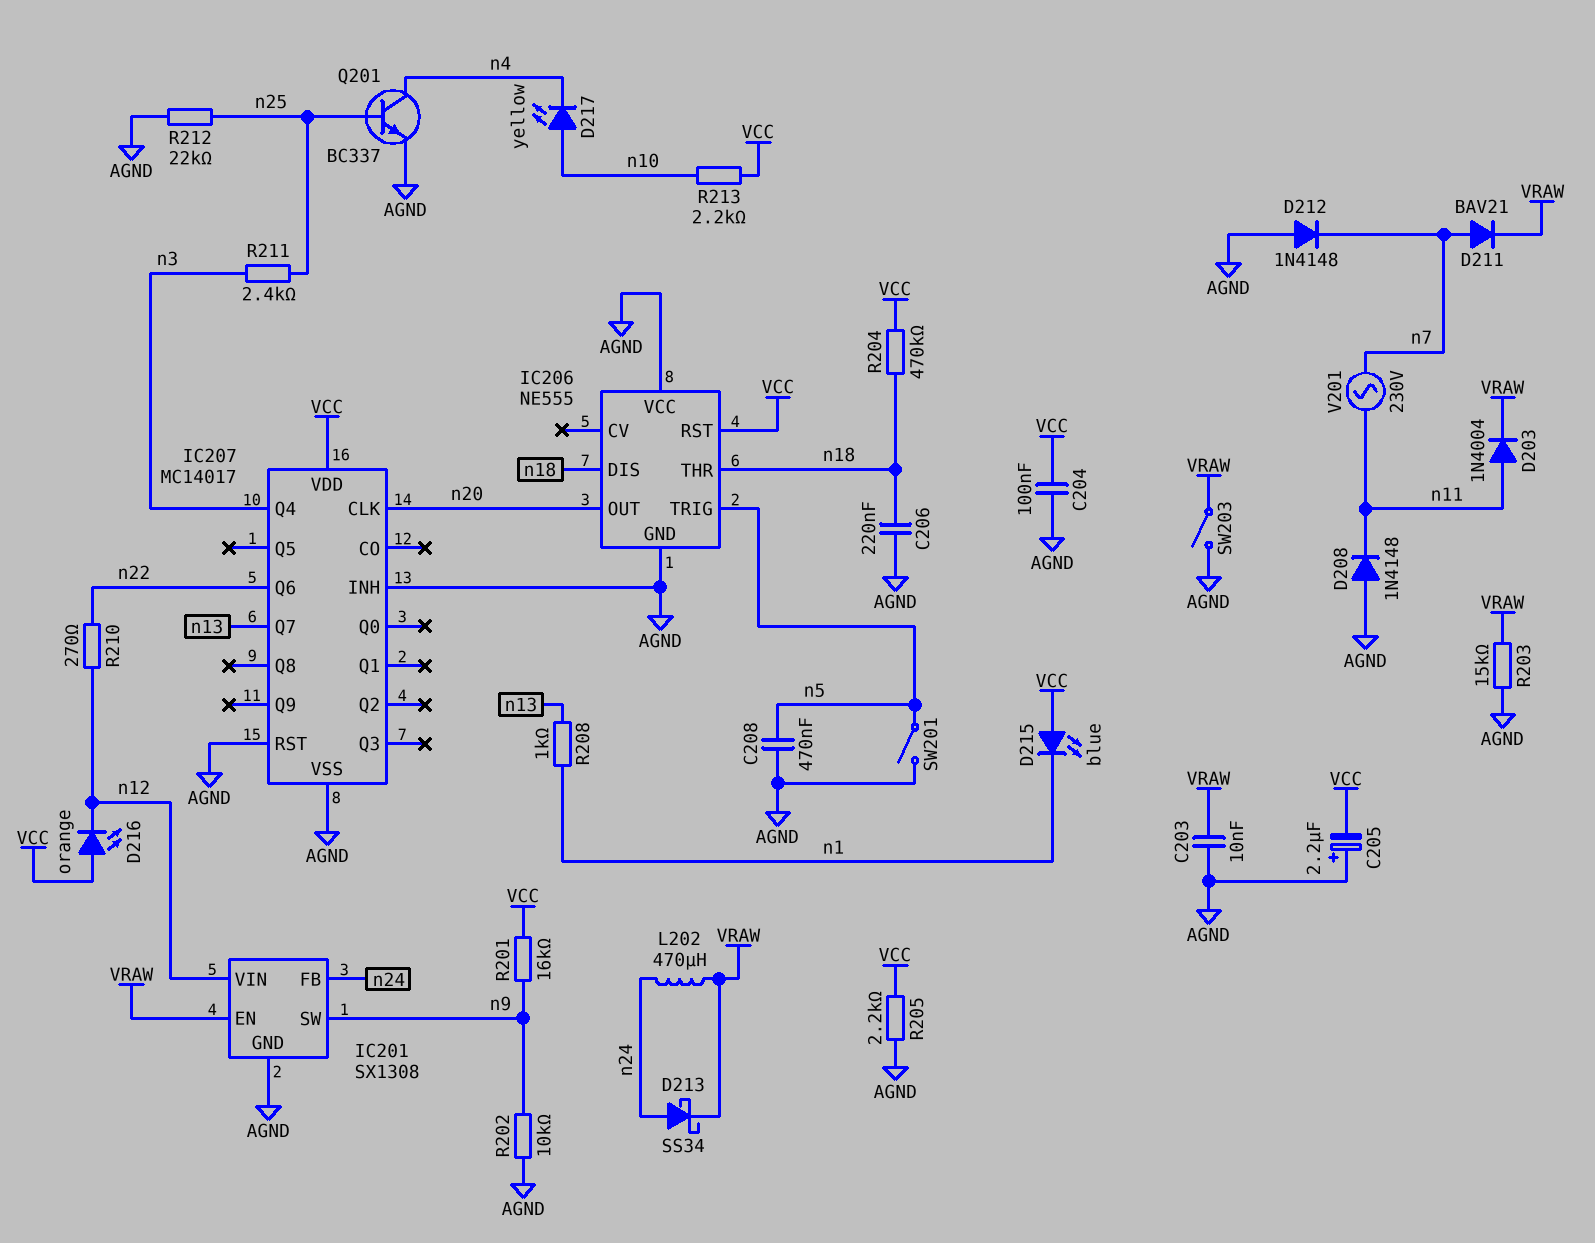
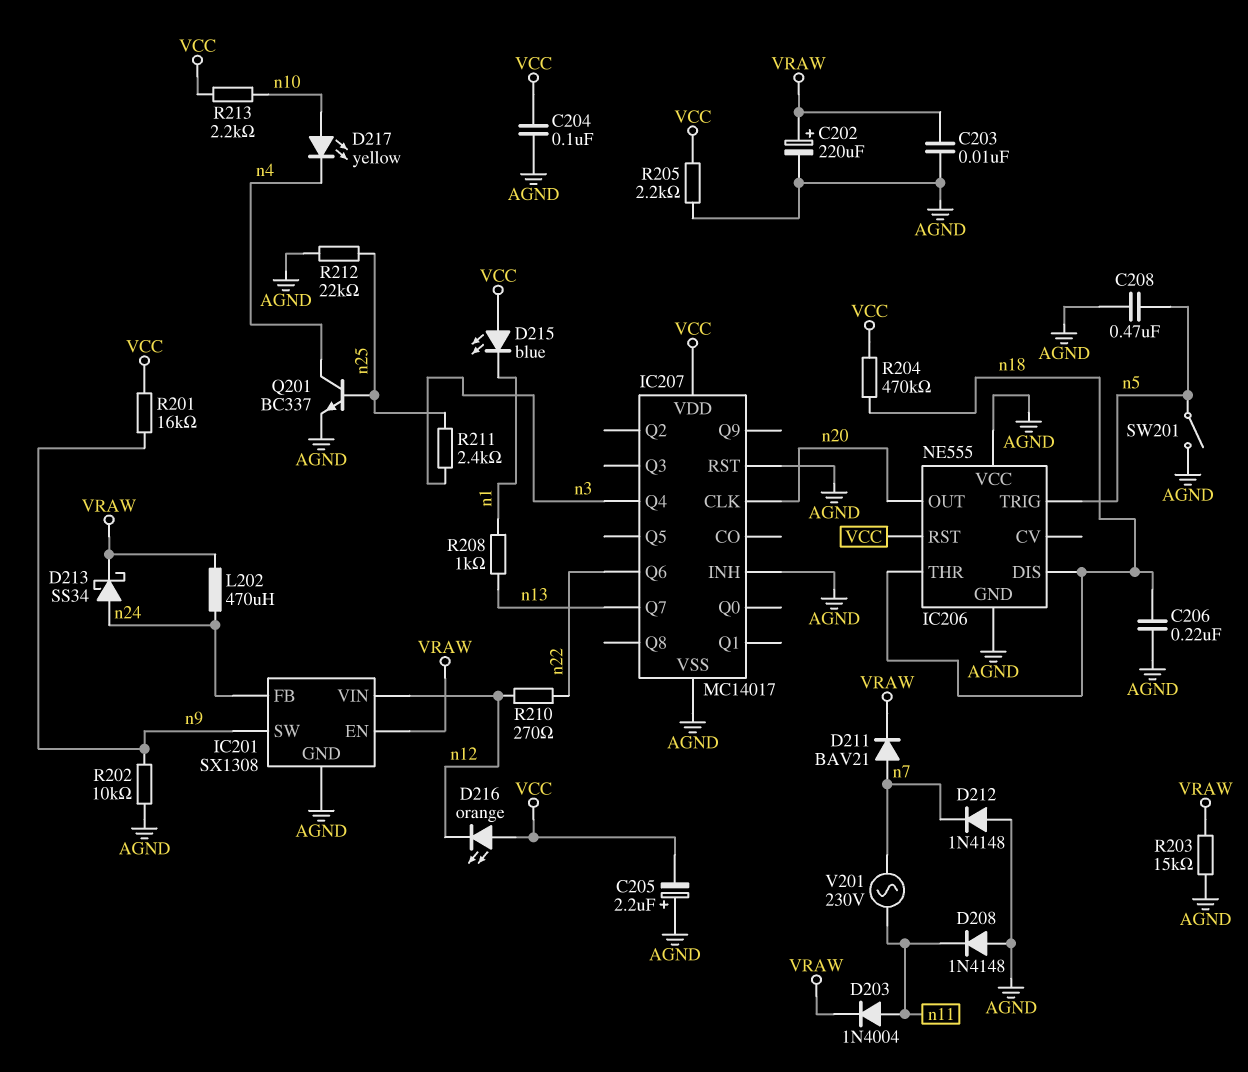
C202: none -> 220uF (plus VRAW, minus AGND)
SW203: switch (AGND, VRAW) -> none

